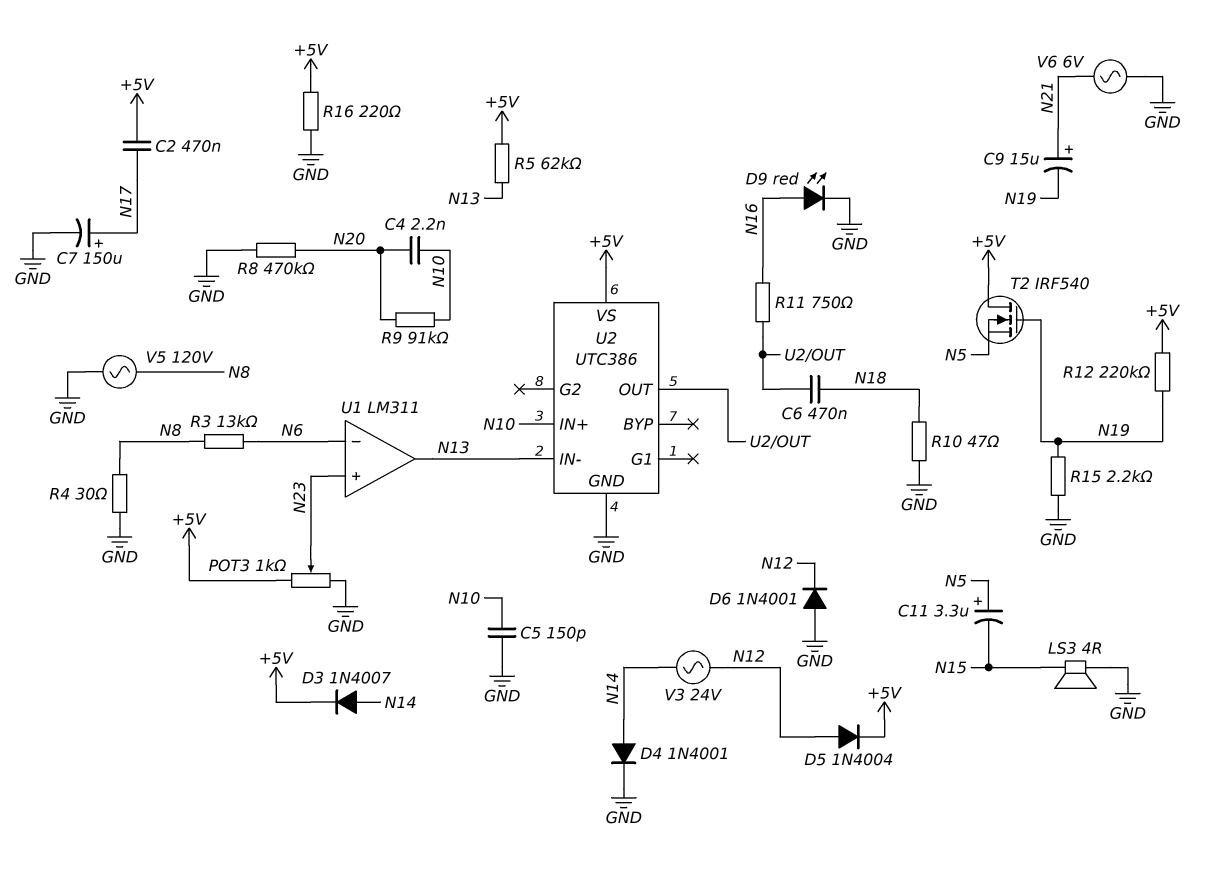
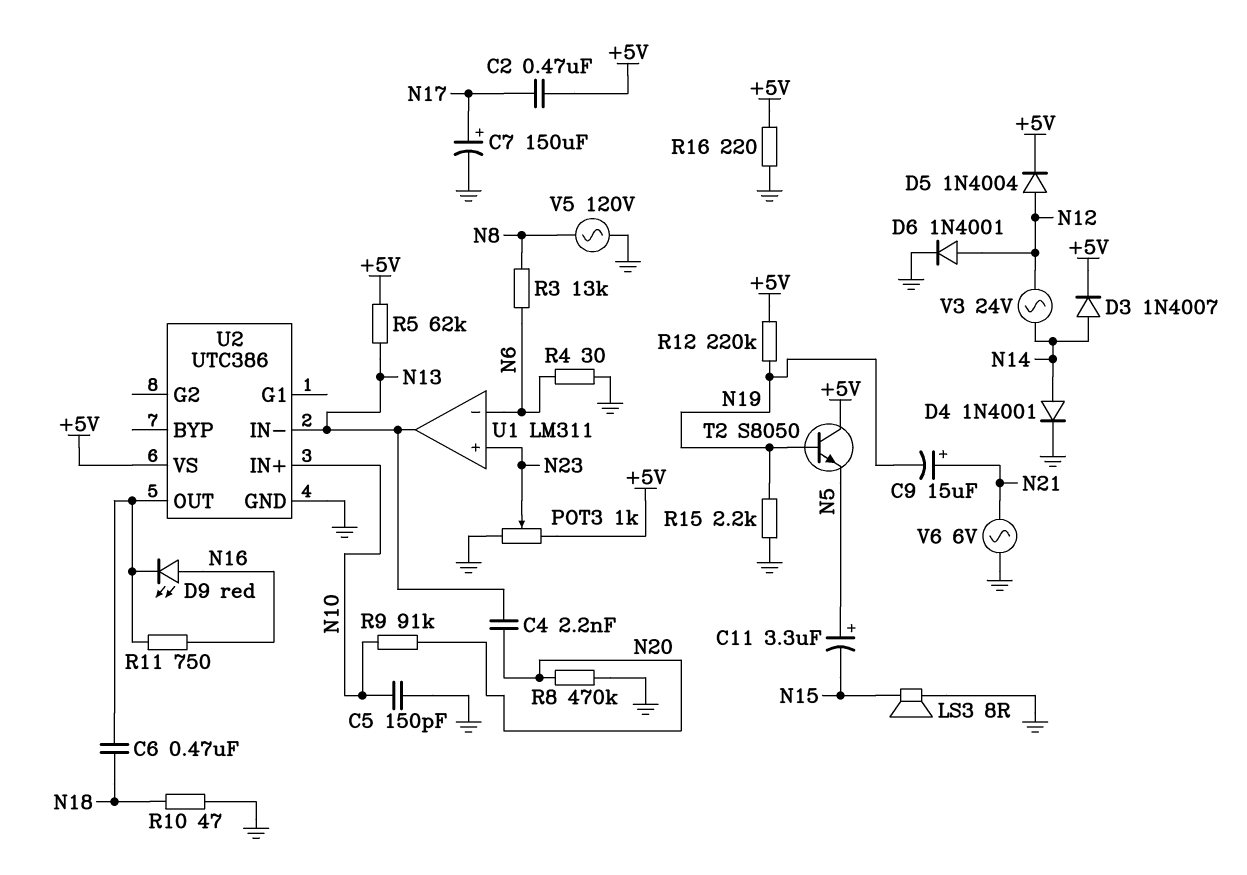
C4: 2.2nF (N10, N20) -> 2.2nF (N13, N20)
D6: diode 1N4001 (A GND, K N12) -> diode 1N4001 (A N12, K GND)
D9: LED red (A N16, K GND) -> LED red (A N16, K U2/OUT)
LS3: speaker 4R (GND, N15) -> speaker 8R (GND, N15)
R4: 30 (GND, N8) -> 30 (GND, N6)
T2: NMOS IRF540 (G N19, D +5V, S N5) -> NPN S8050 (B N19, C +5V, E N5)

